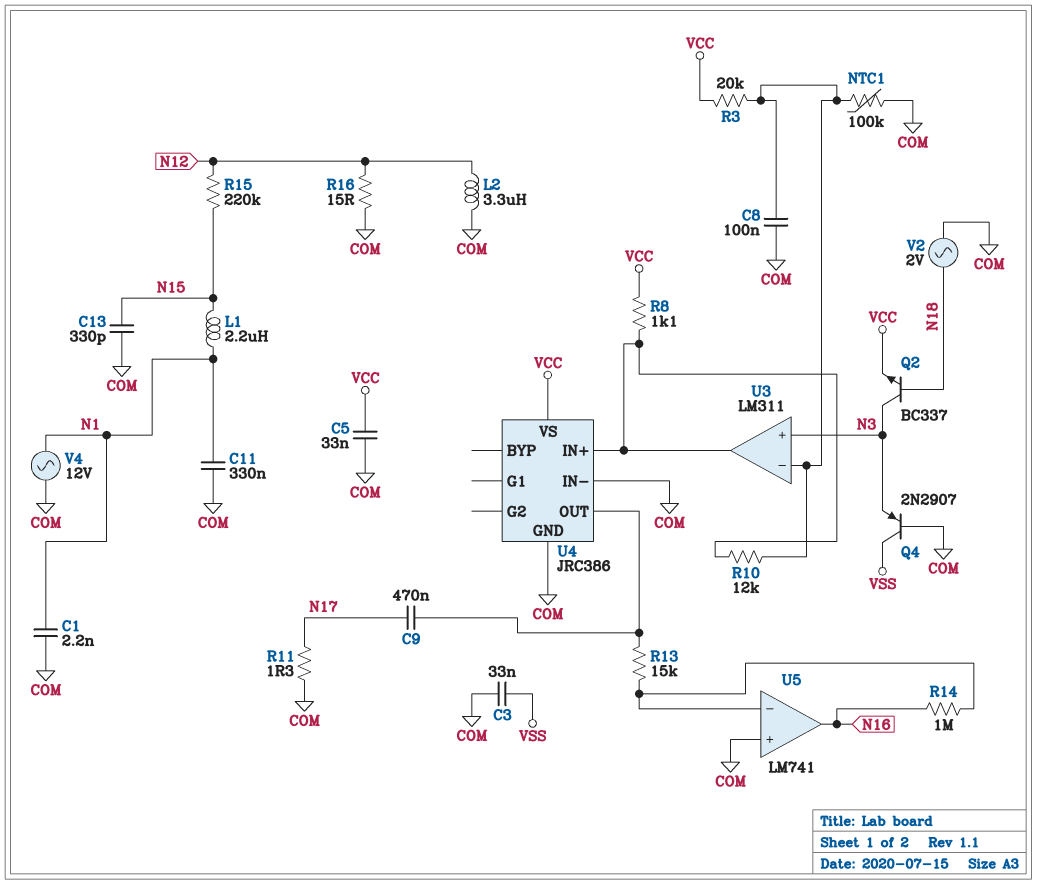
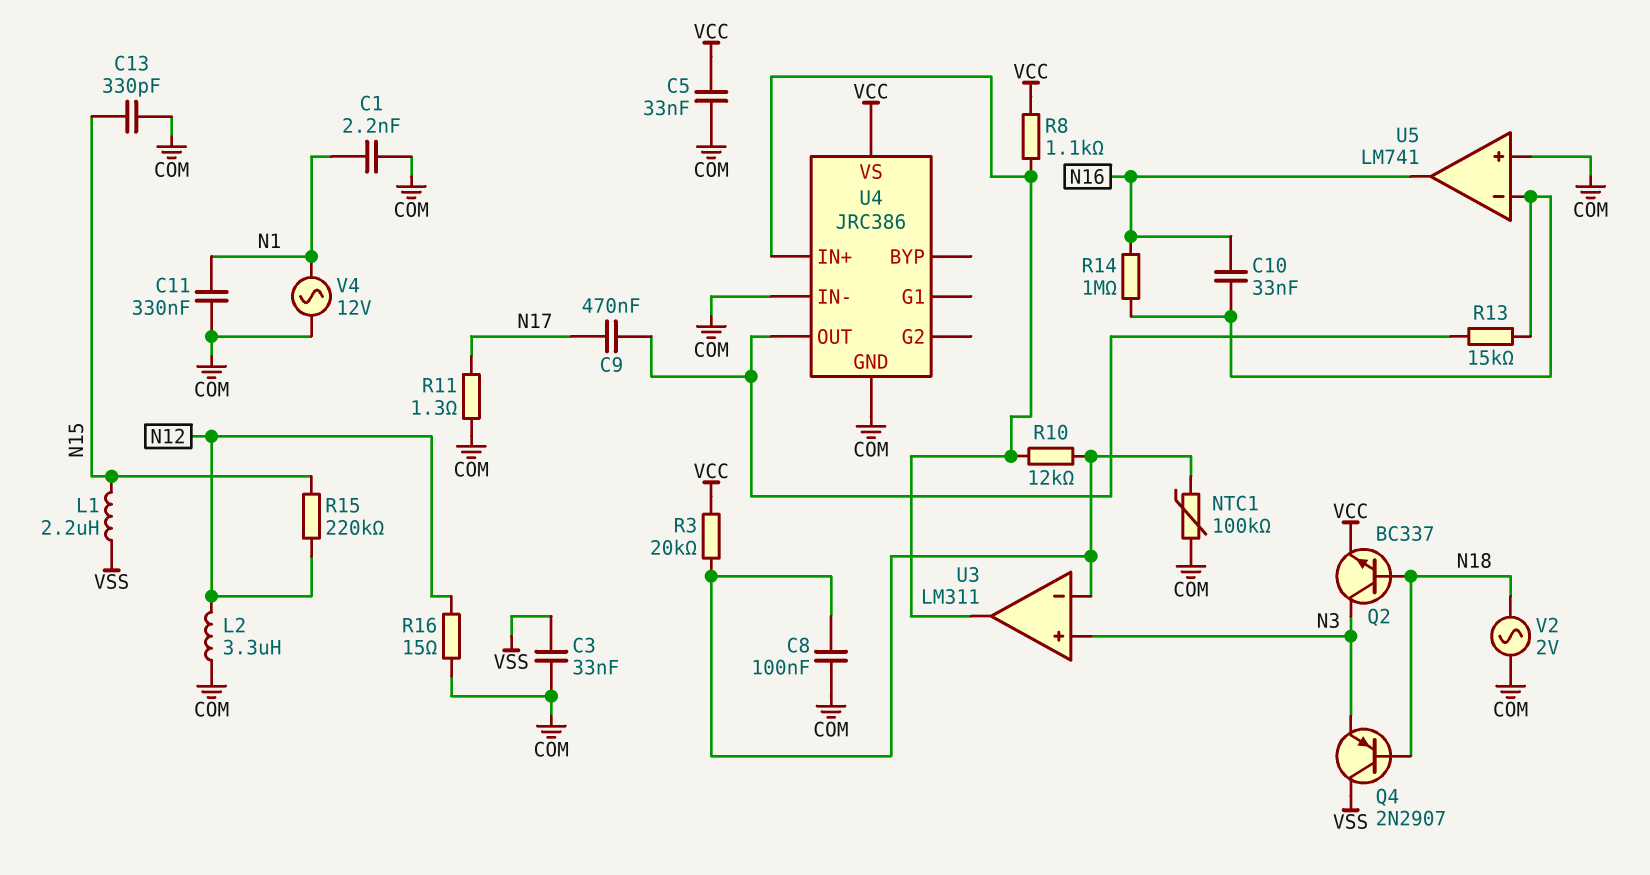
C10: none -> 33nF (N16, U5/in-)
L1: 2.2uH (N1, N15) -> 2.2uH (N15, VSS)
Q4: PNP 2N2907 (B COM, C VSS, E N3) -> PNP 2N2907 (B N18, C VSS, E N3)

